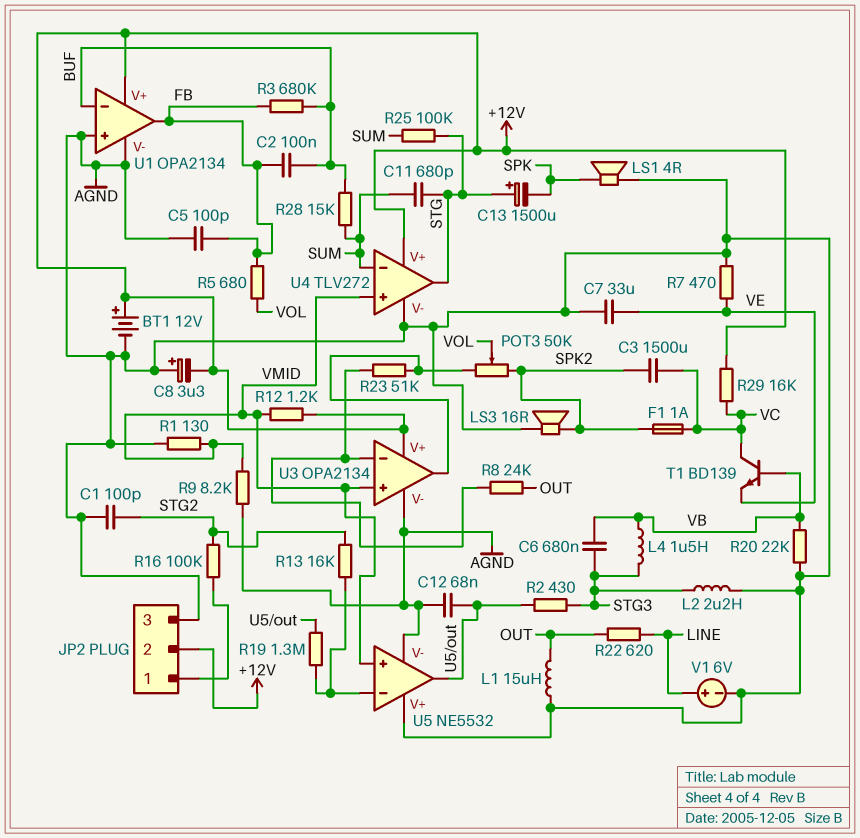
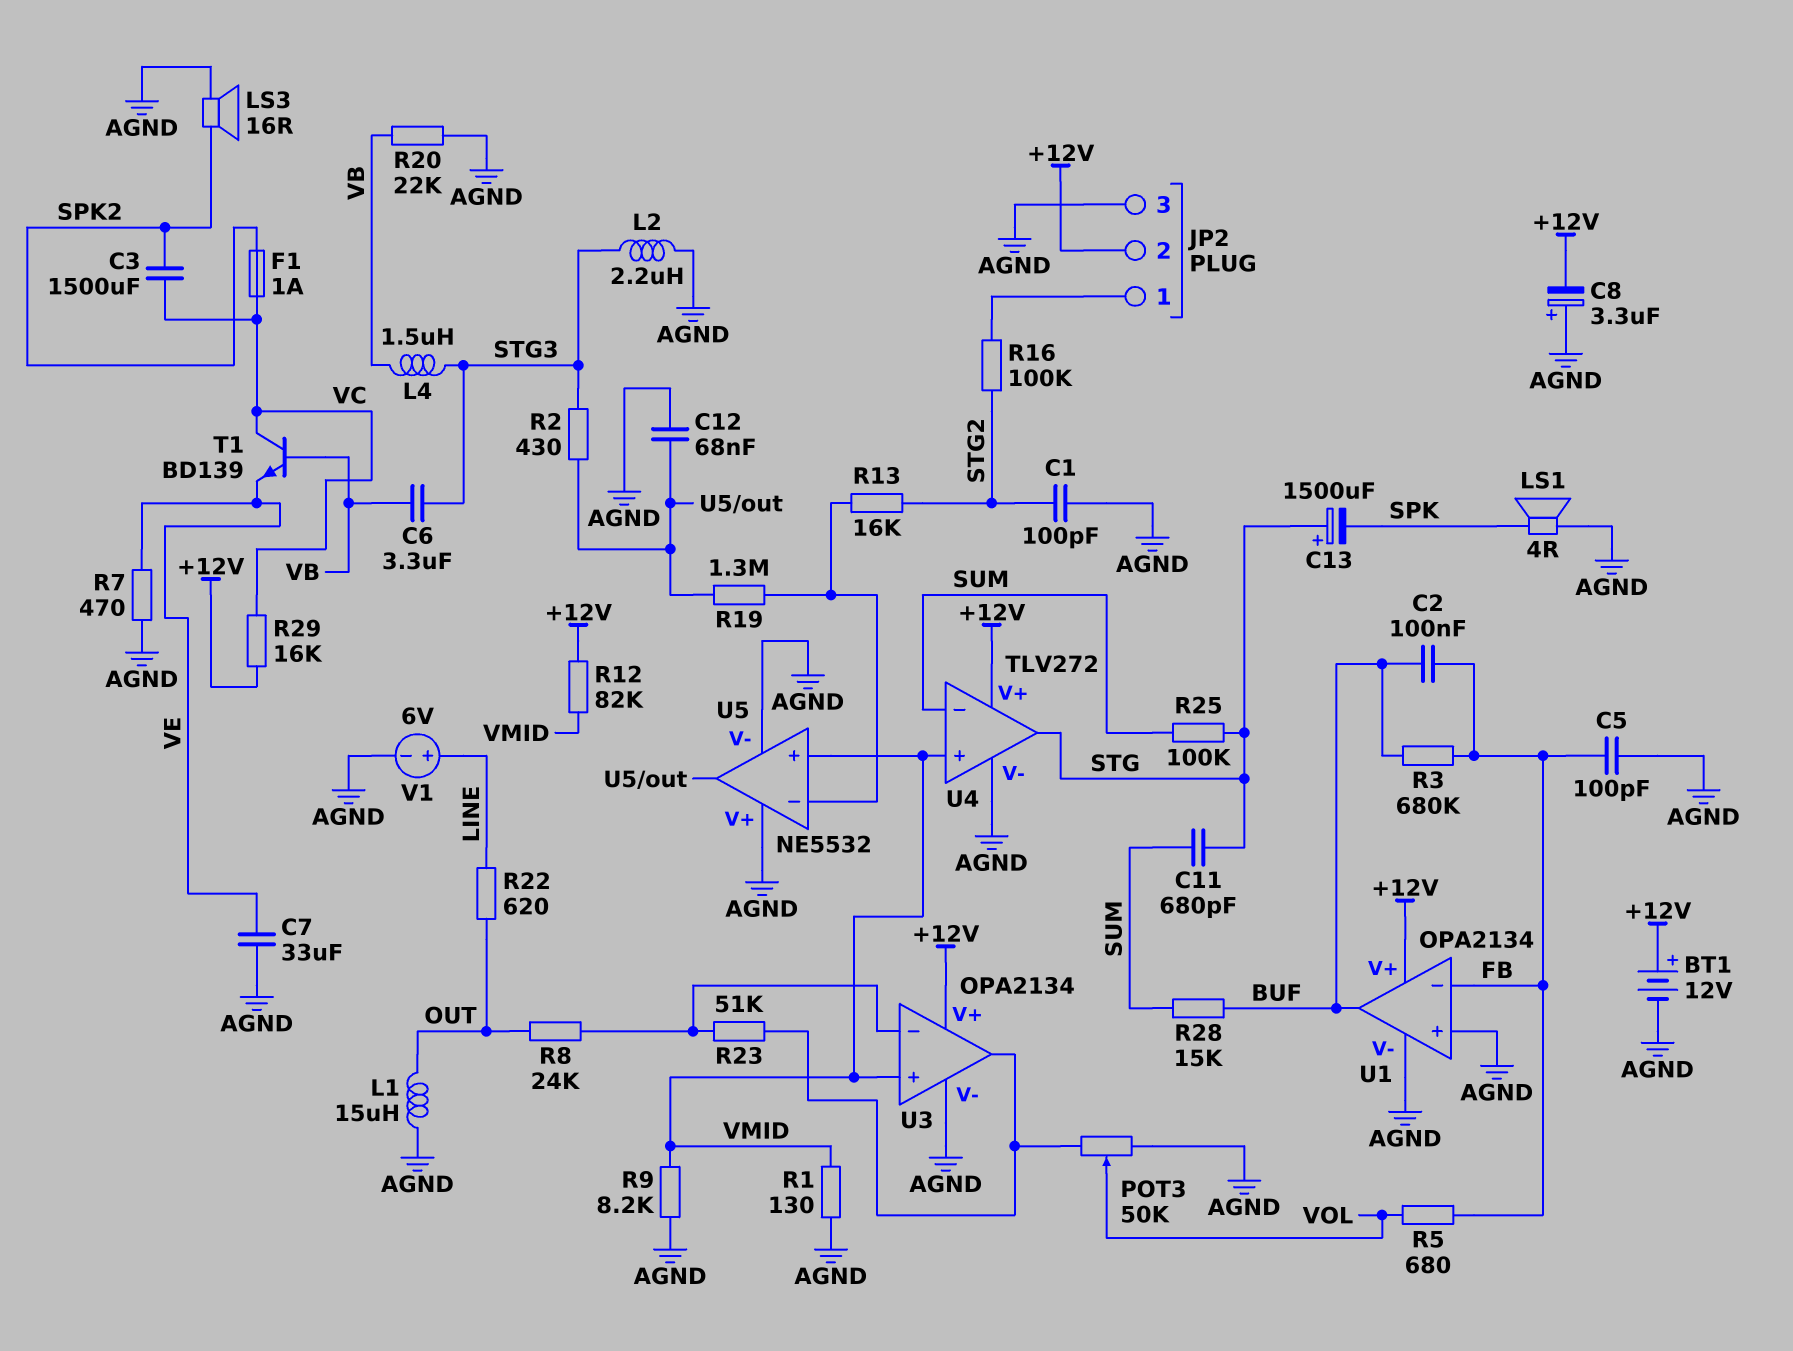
C6: 680nF (STG3, VB) -> 3.3uF (STG3, VB)
POT3: 50k (SPK2, U3/out, wiper VOL) -> 50k (AGND, U3/out, wiper VOL)
R12: 1.2k (+12V, VMID) -> 82k (+12V, VMID)
U1 pin in-: BUF -> FB
U1 pin out: FB -> BUF

